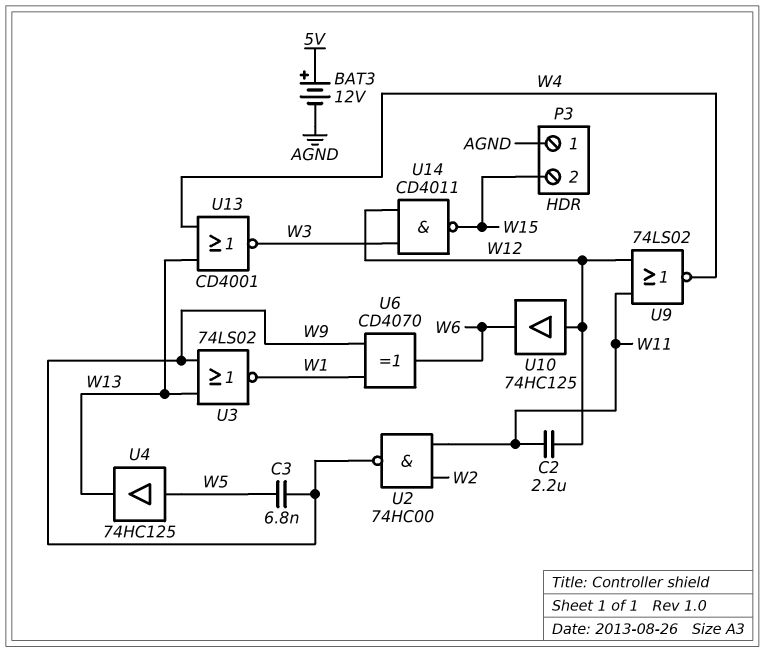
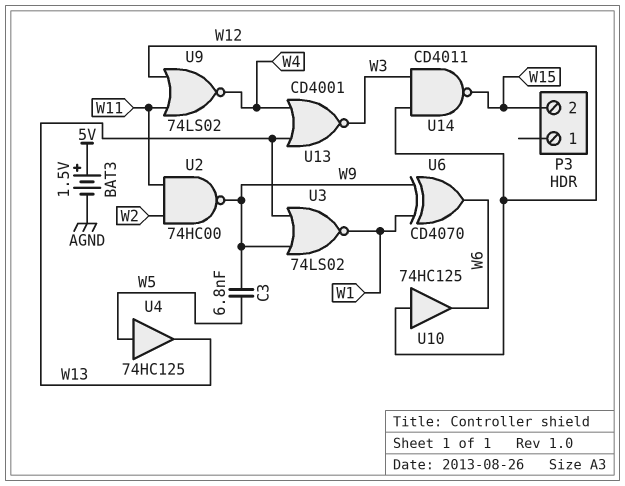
BAT3: 12V (plus 5V, minus AGND) -> 1.5V (plus 5V, minus AGND)
C2: 2.2uF (W11, W12) -> none
P3 pin 1: AGND -> none

